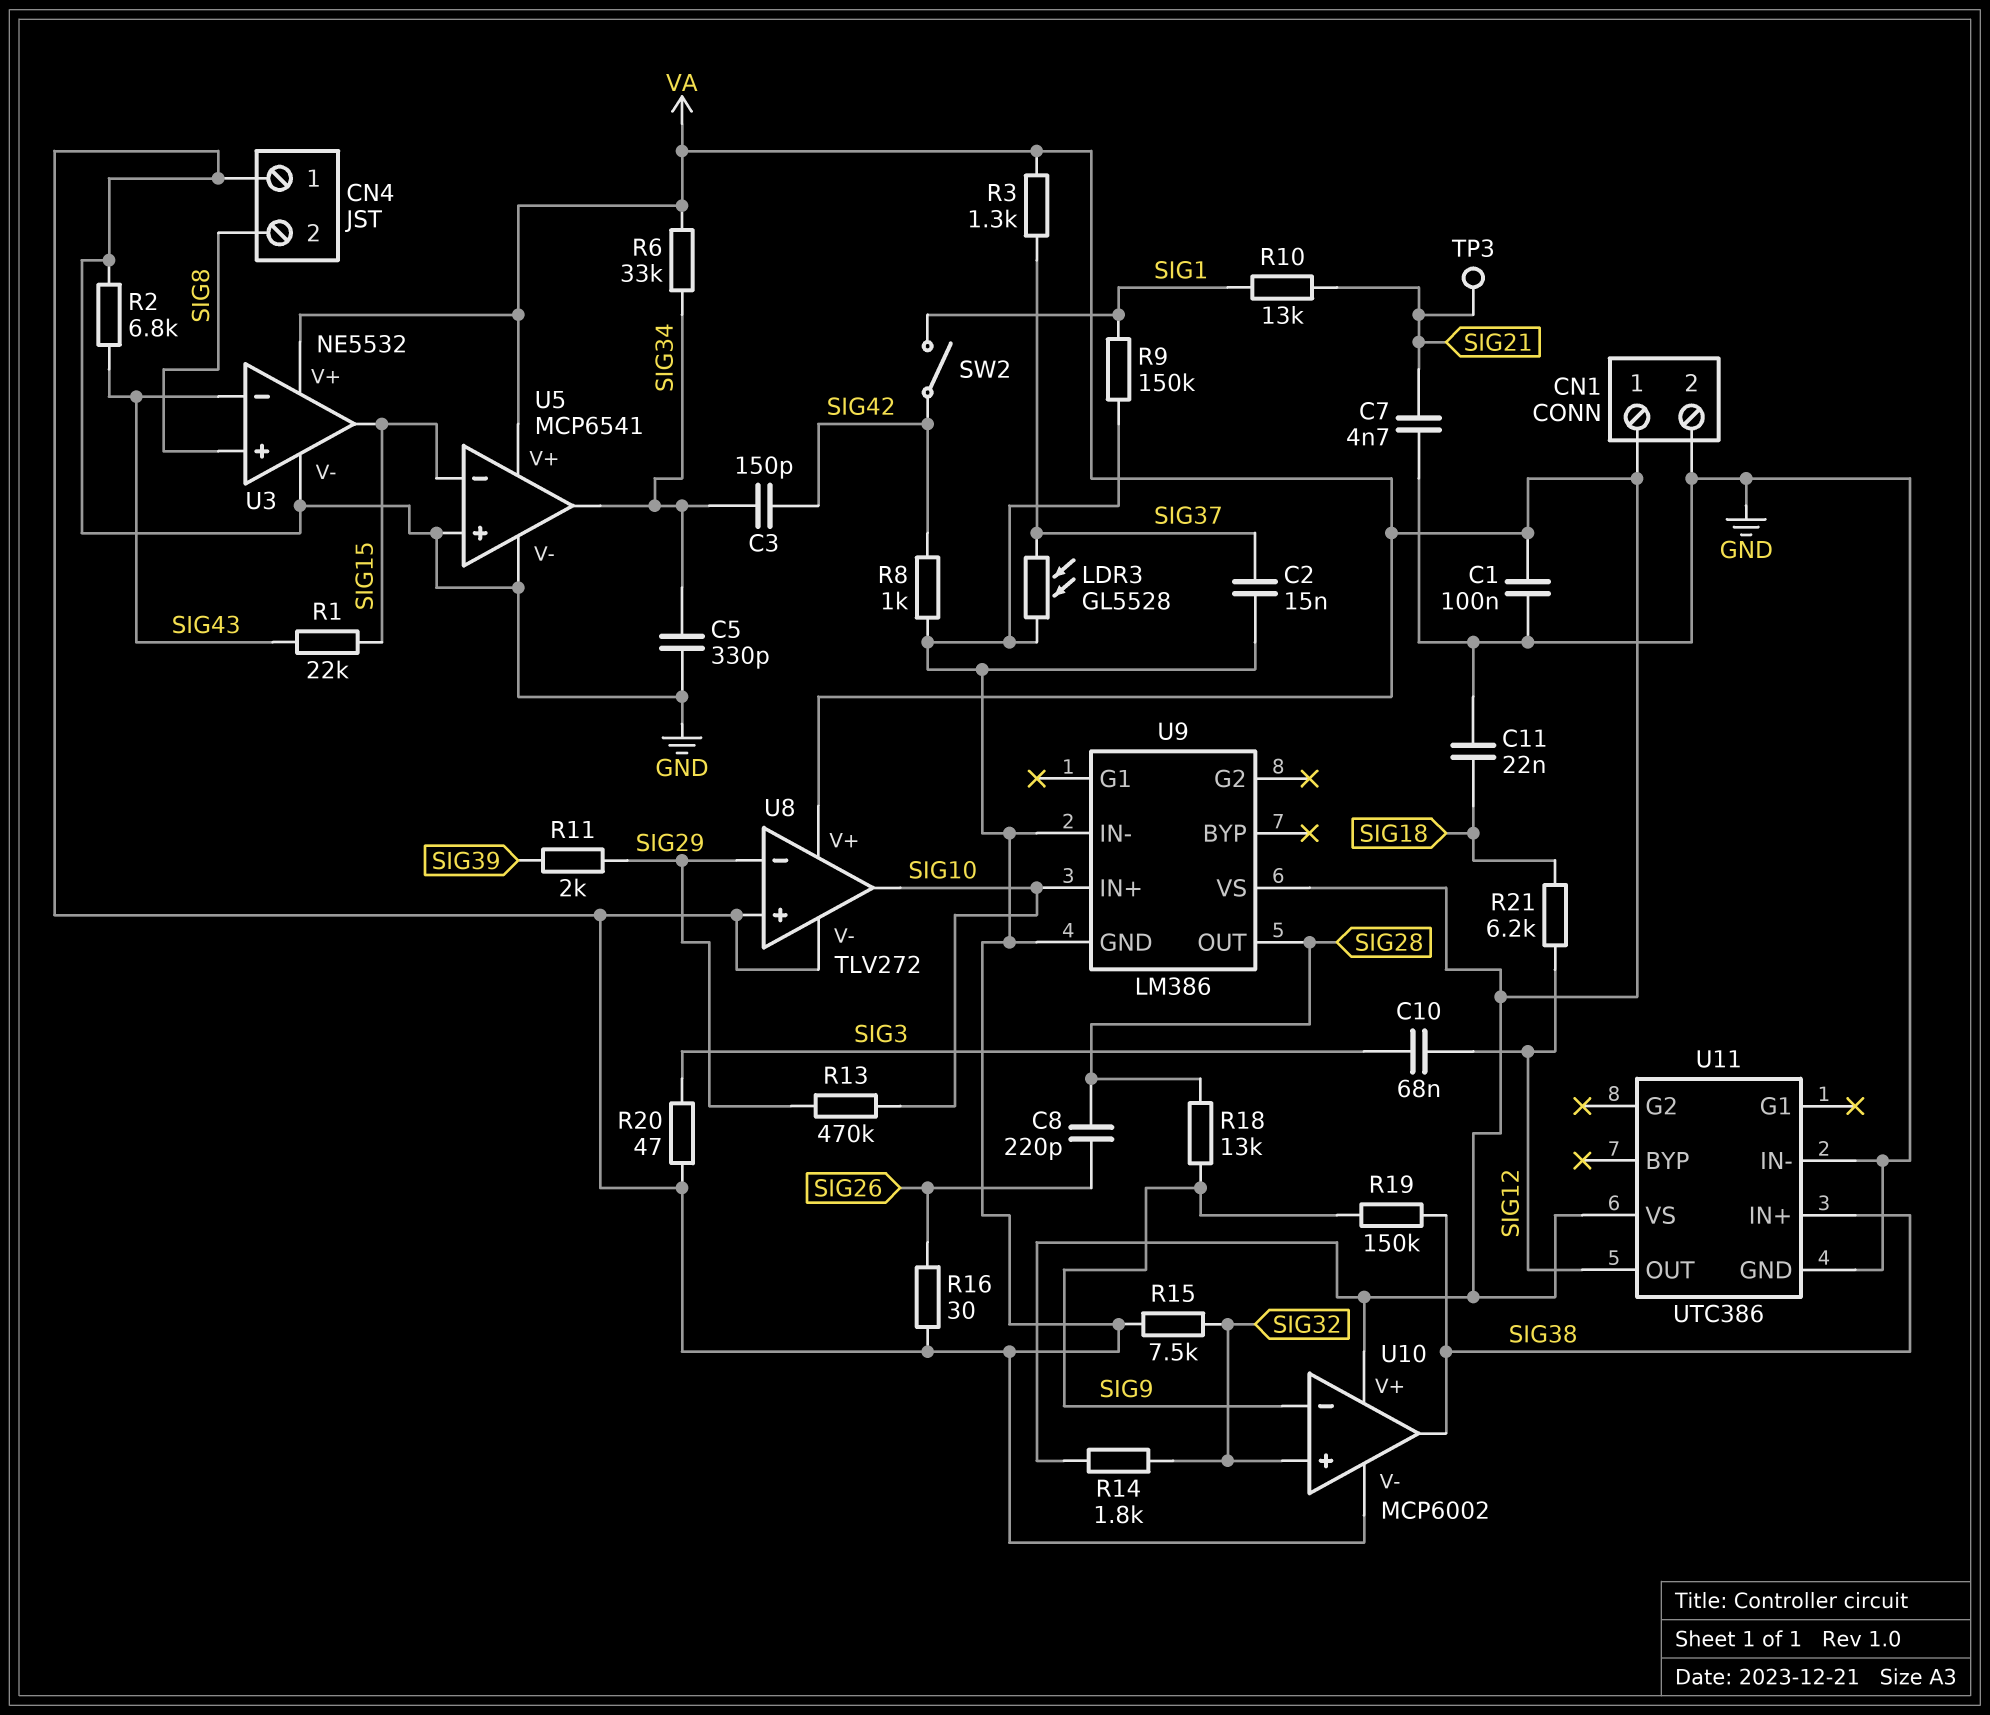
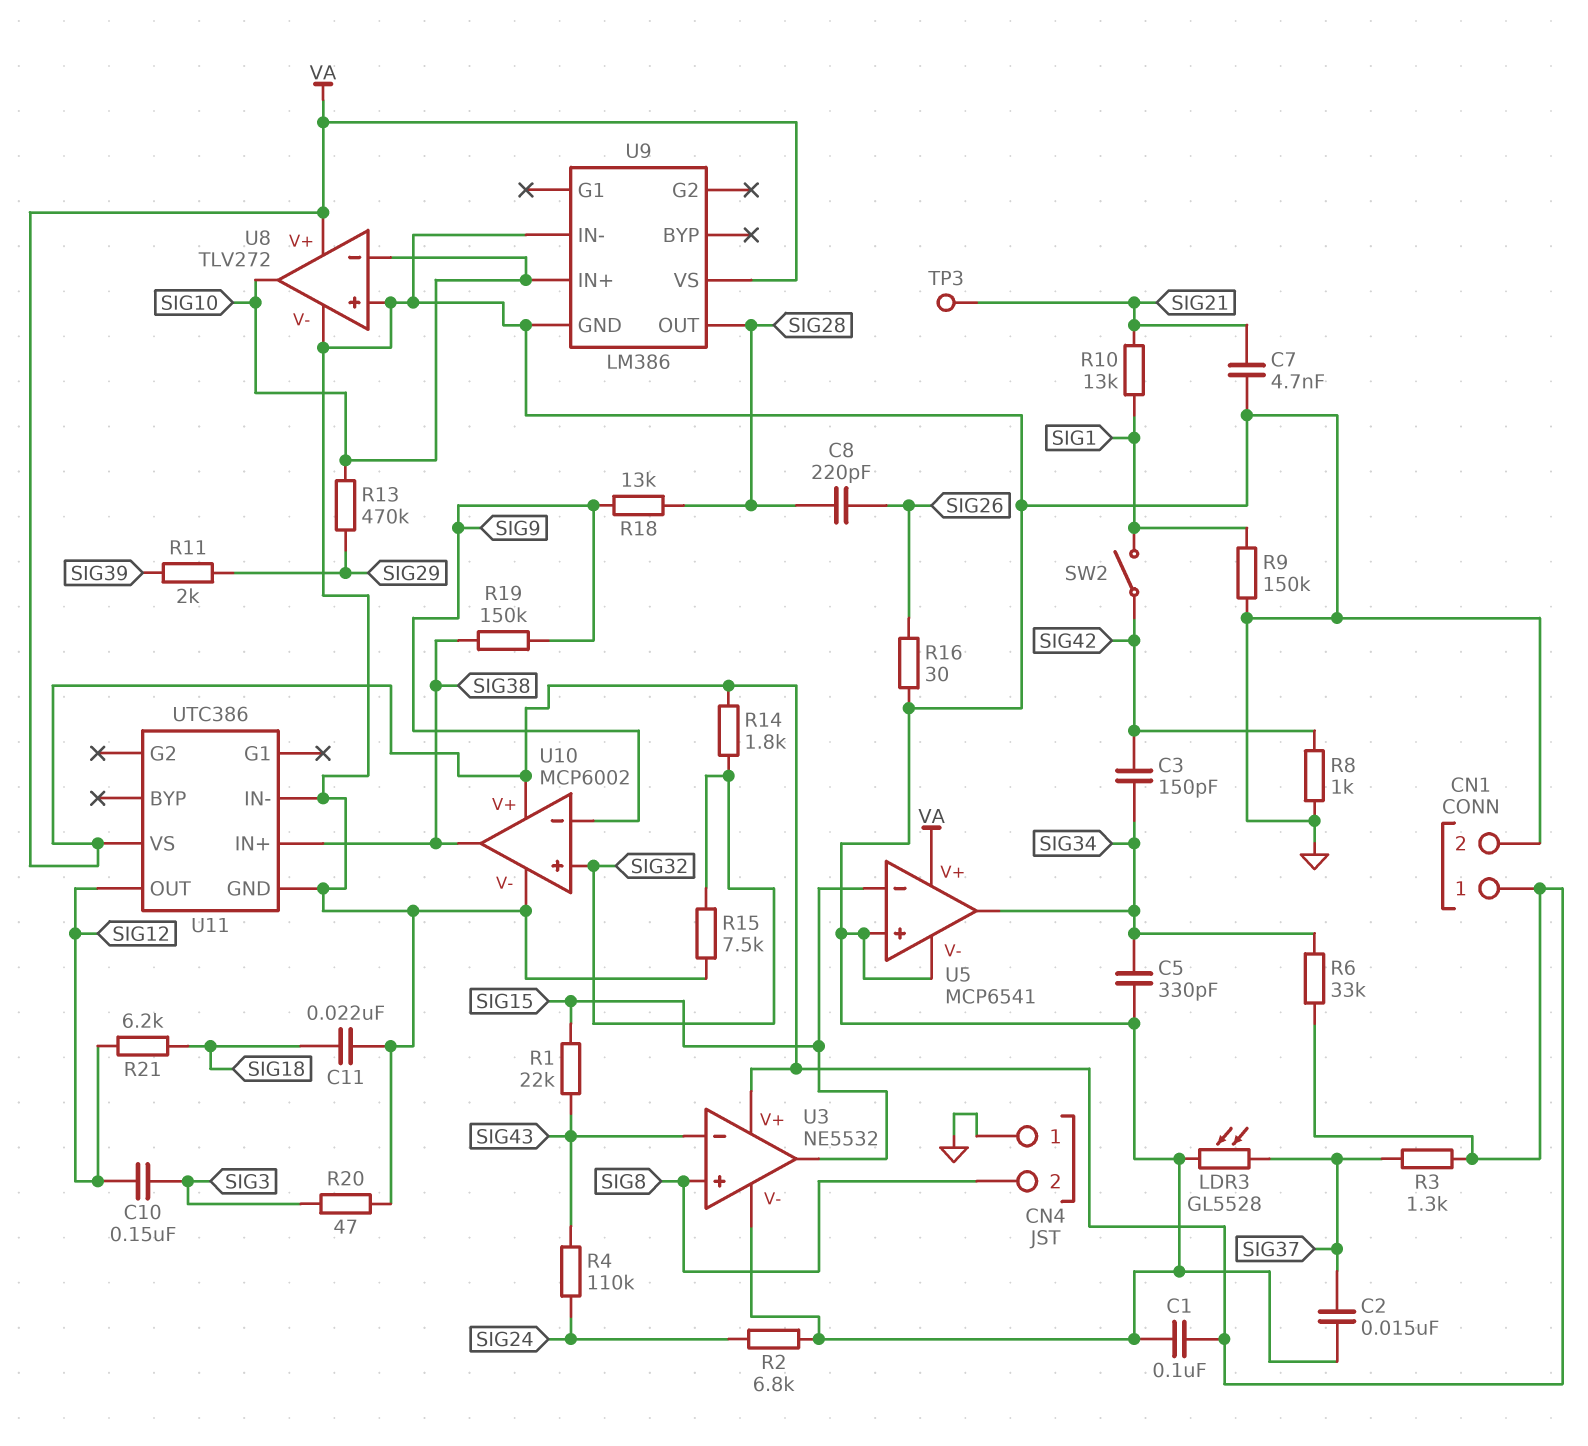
C10: 68nF (SIG3, SIG12) -> 150nF (SIG3, SIG12)
R2: 6.8k (GND, SIG43) -> 6.8k (GND, SIG24)
R4: none -> 110k (SIG24, SIG43)
U8 pin in-: SIG29 -> SIG10

